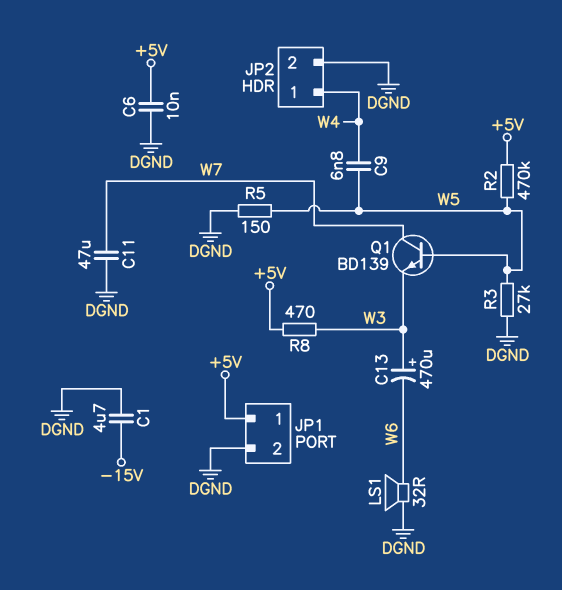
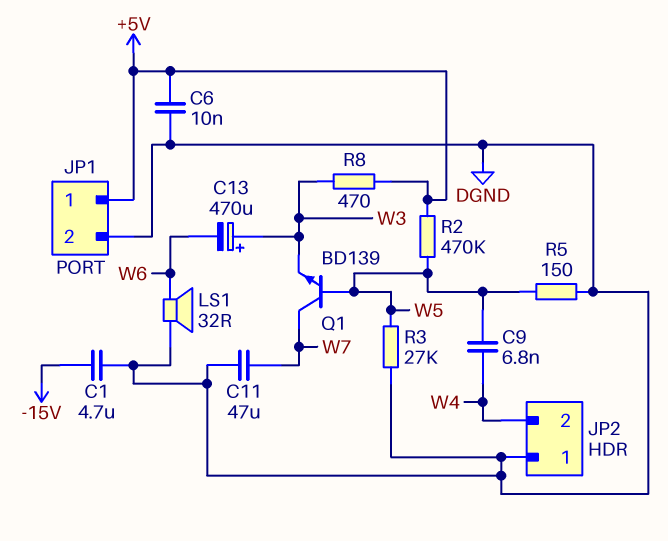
JP2 pin 1: W4 -> DGND
JP2 pin 2: DGND -> W4

